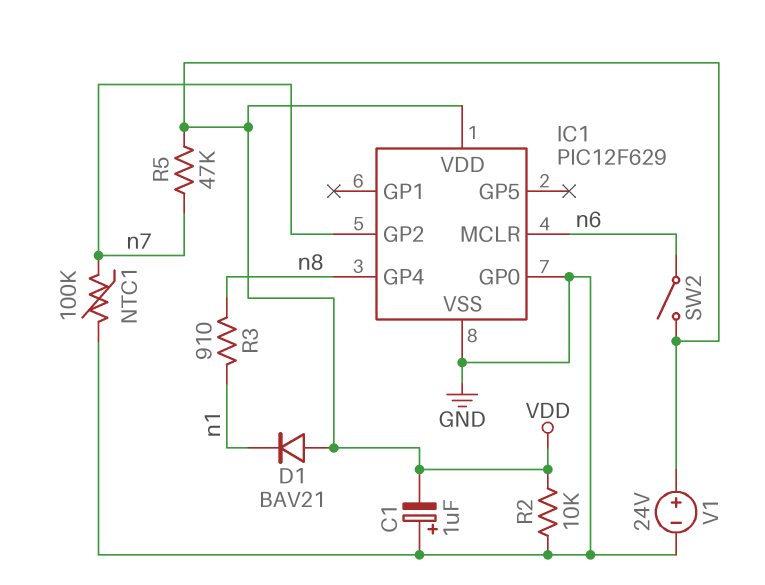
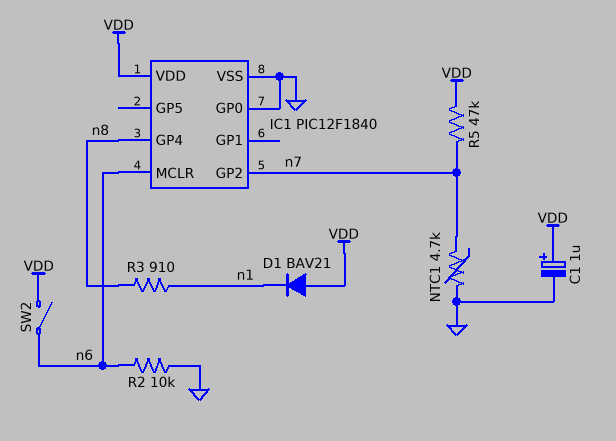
C1: 1uF (plus GND, minus VDD) -> 1uF (plus VDD, minus GND)
IC1: PIC12F629 -> PIC12F1840
NTC1: 100k (GND, n7) -> 4.7k (GND, n7)
R2: 10k (GND, VDD) -> 10k (GND, n6)
V1: 24V (plus VDD, minus GND) -> none

